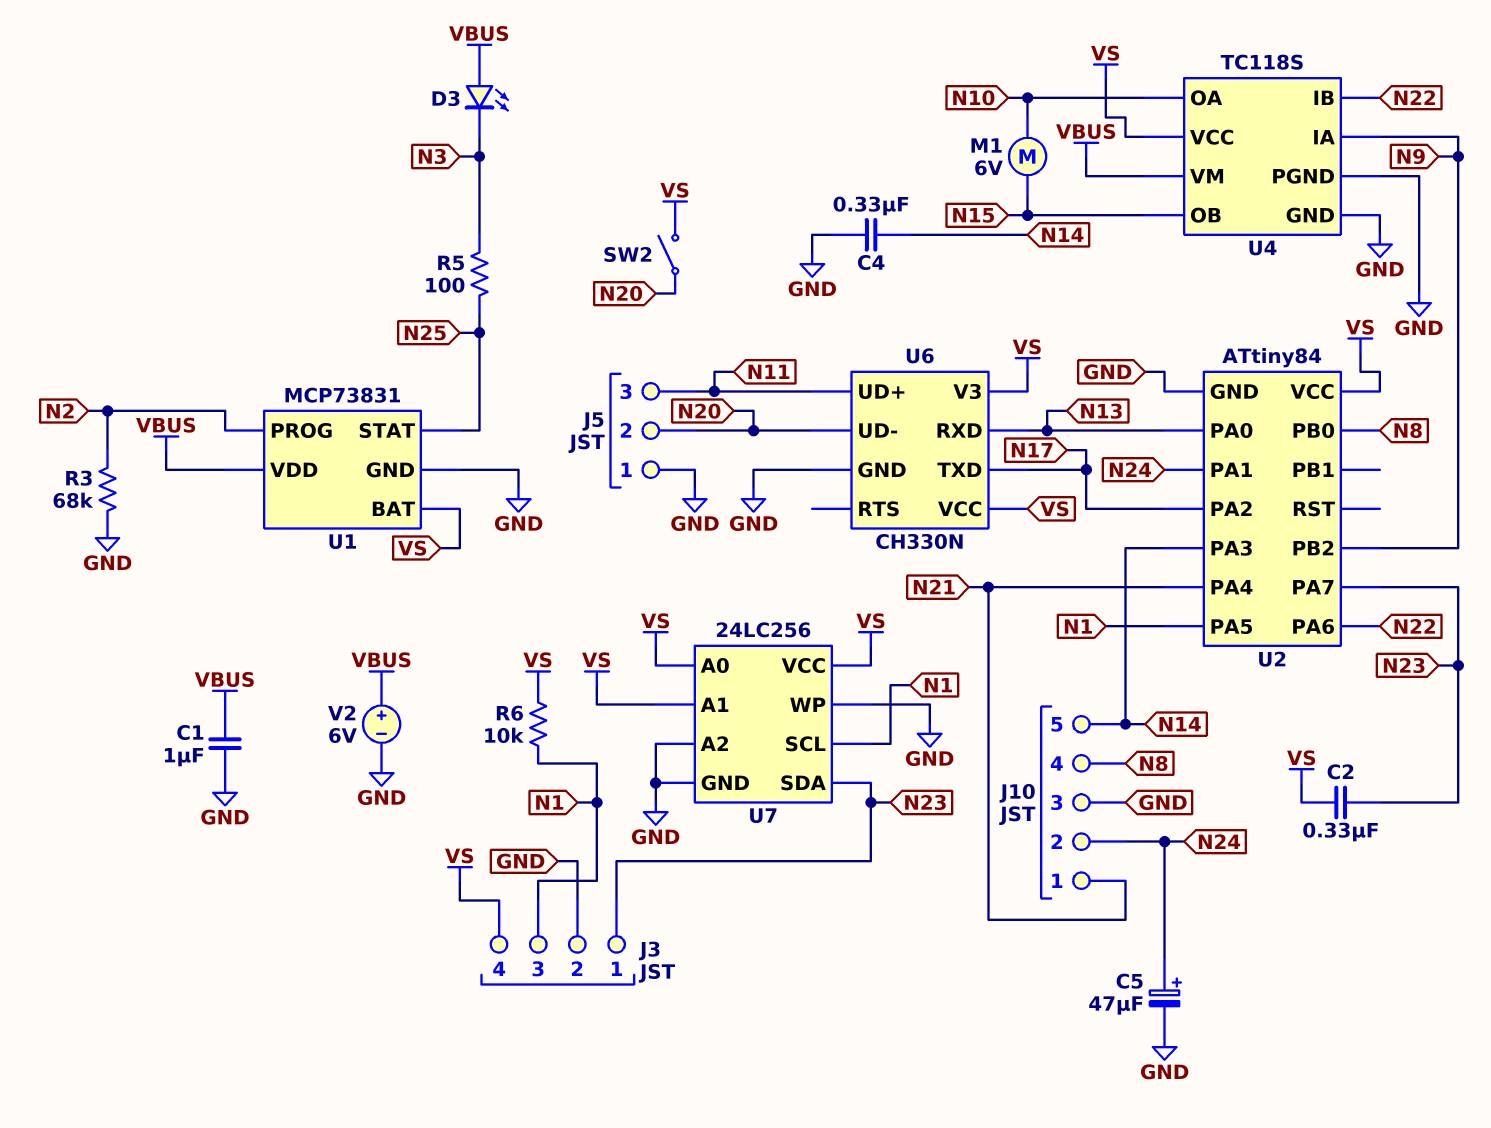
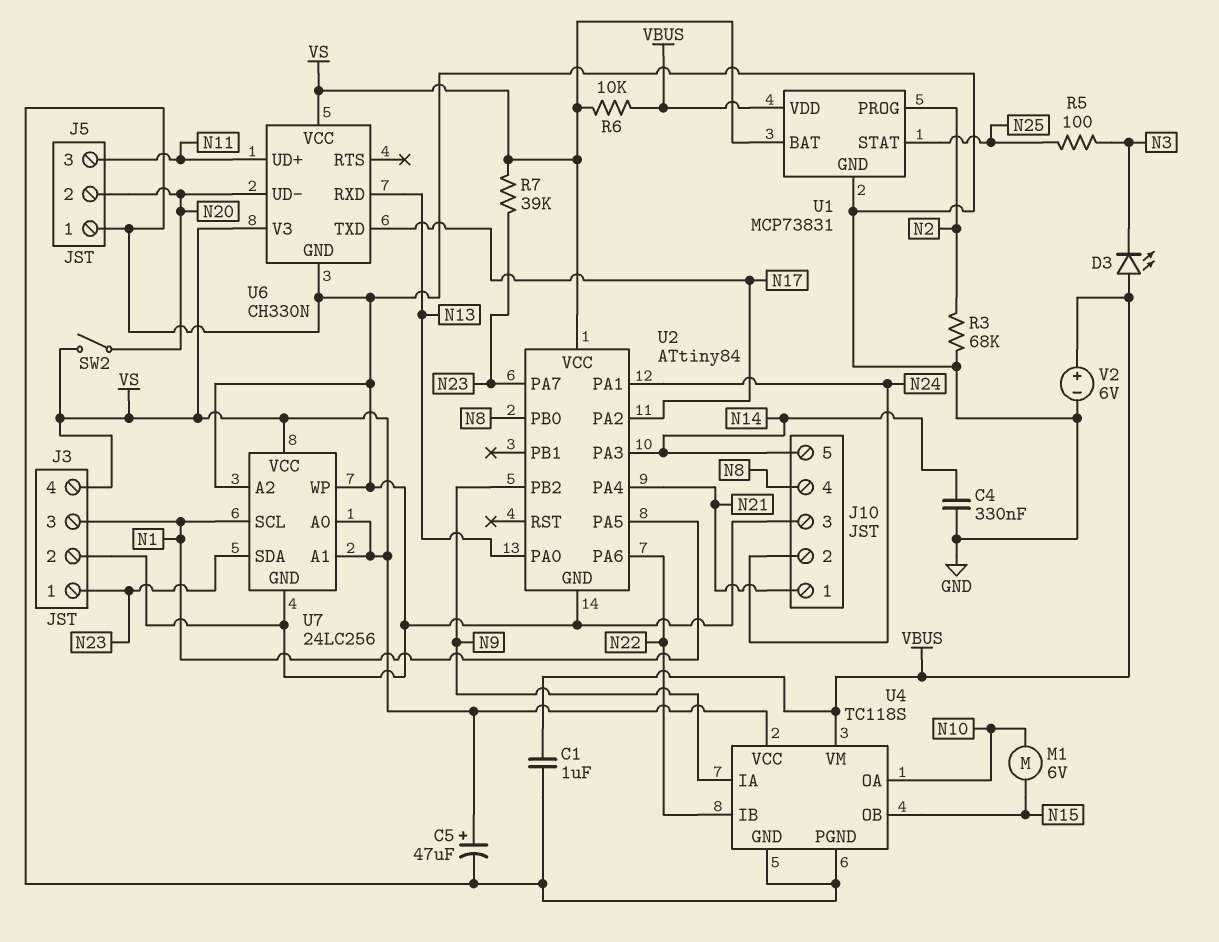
C2: 330nF (N23, VS) -> none
C5: 47uF (plus N24, minus GND) -> 47uF (plus VS, minus GND)
R6: 10k (N1, VS) -> 10k (VBUS, VS)
R7: none -> 39k (N23, VS)

